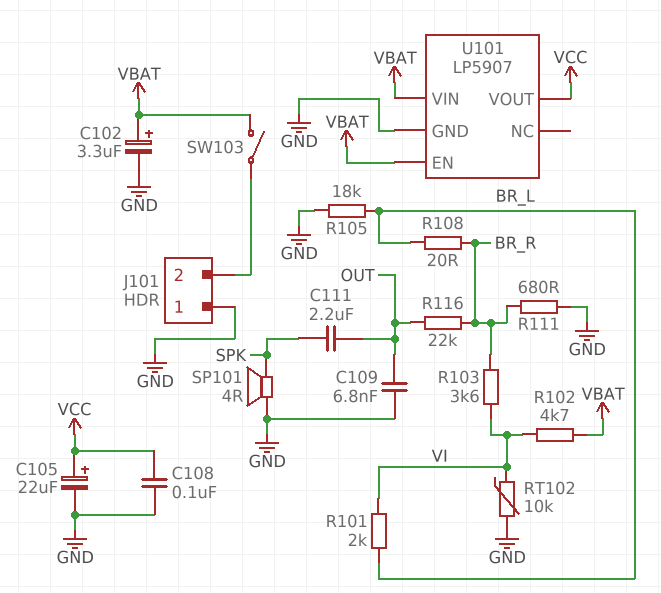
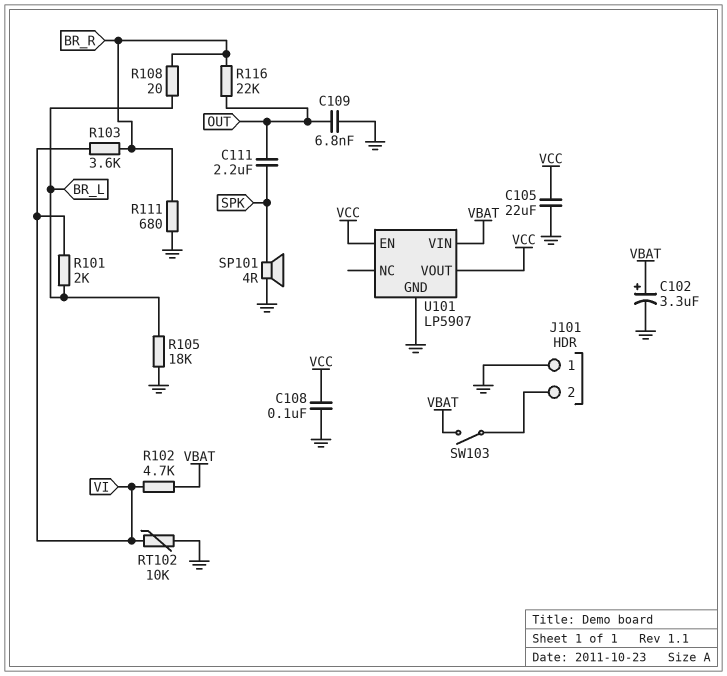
C105: 22uF (plus VCC, minus GND) -> 22uF (GND, VCC)
U101 pin EN: VBAT -> VCC

